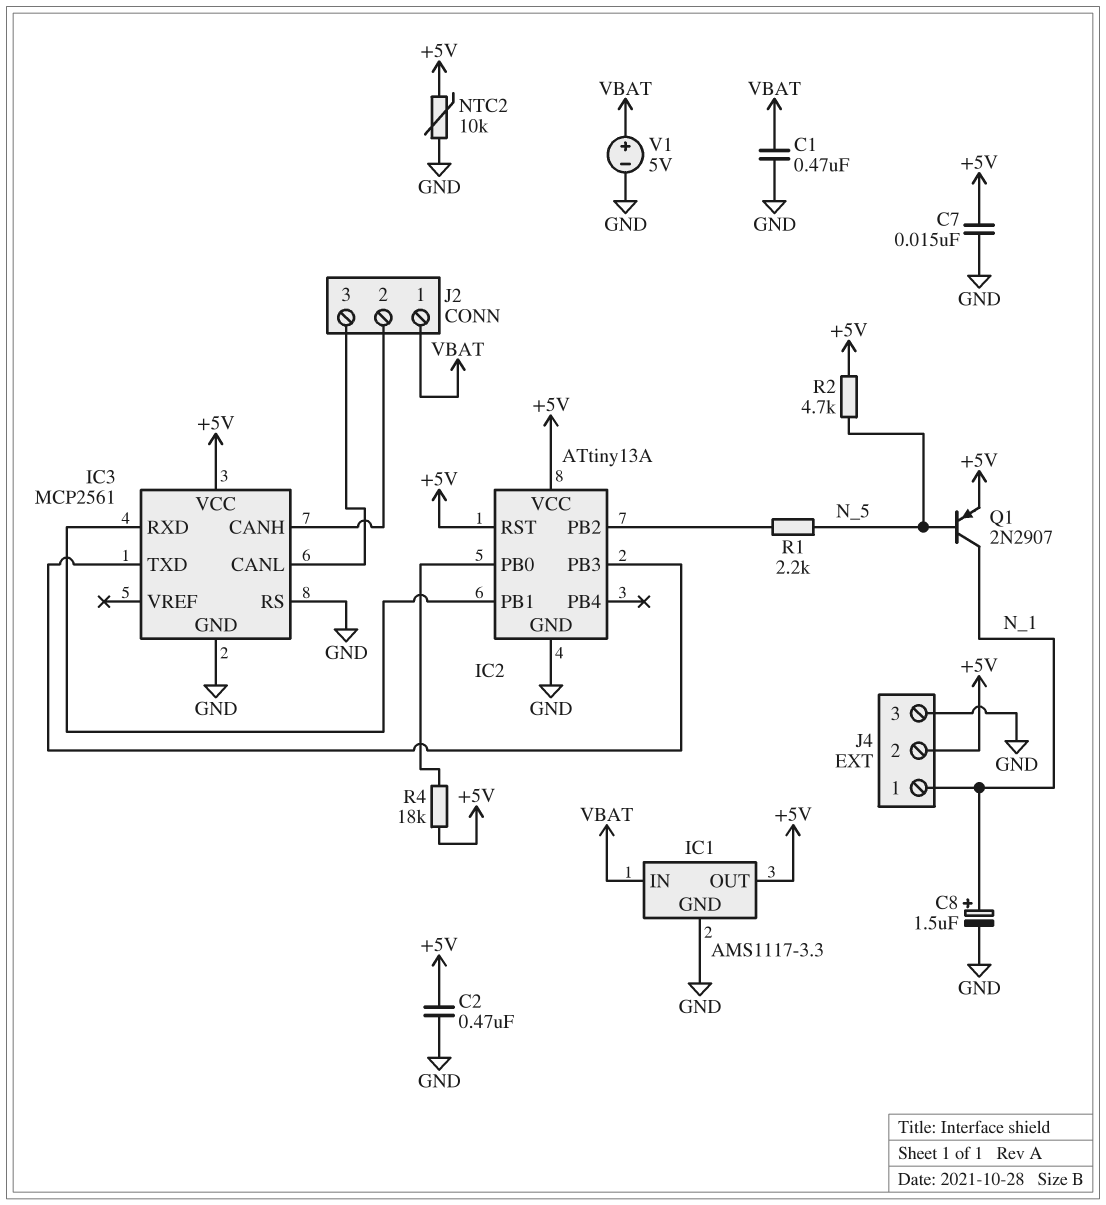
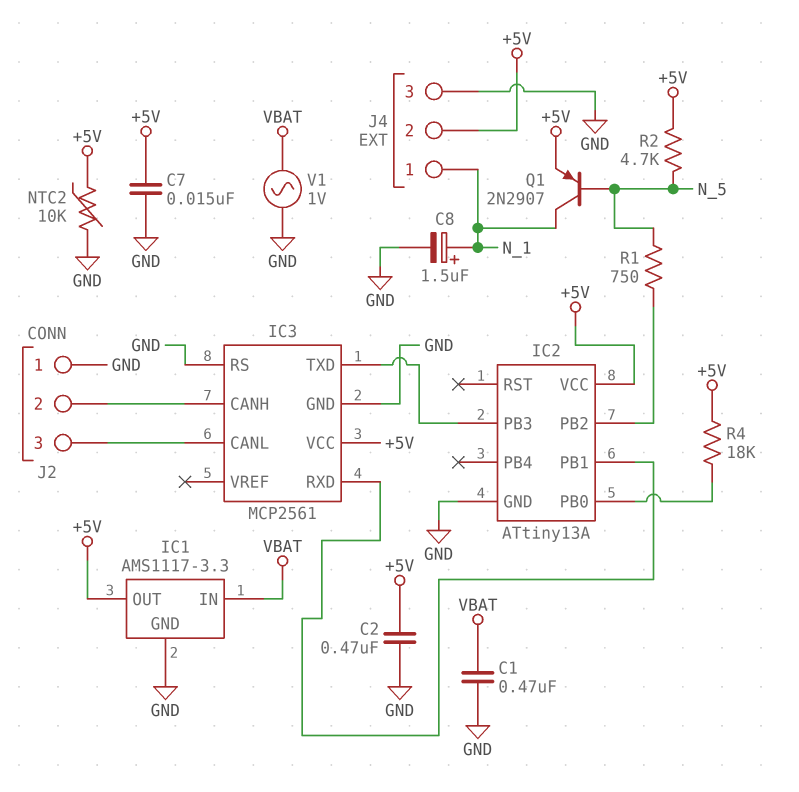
IC2 pin RST: +5V -> none
J2 pin 1: VBAT -> GND
R1: 2.2k (IC2/PB2, N_5) -> 750 (IC2/PB2, N_5)
V1: 5V (plus VBAT, minus GND) -> AC 1V (GND, VBAT)

